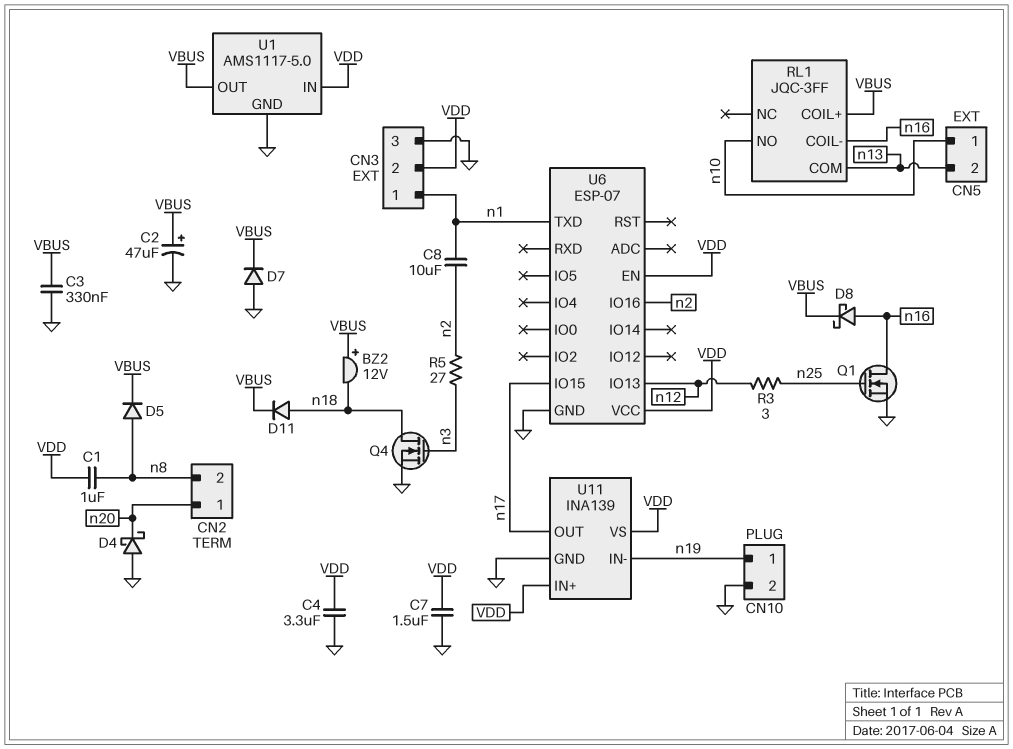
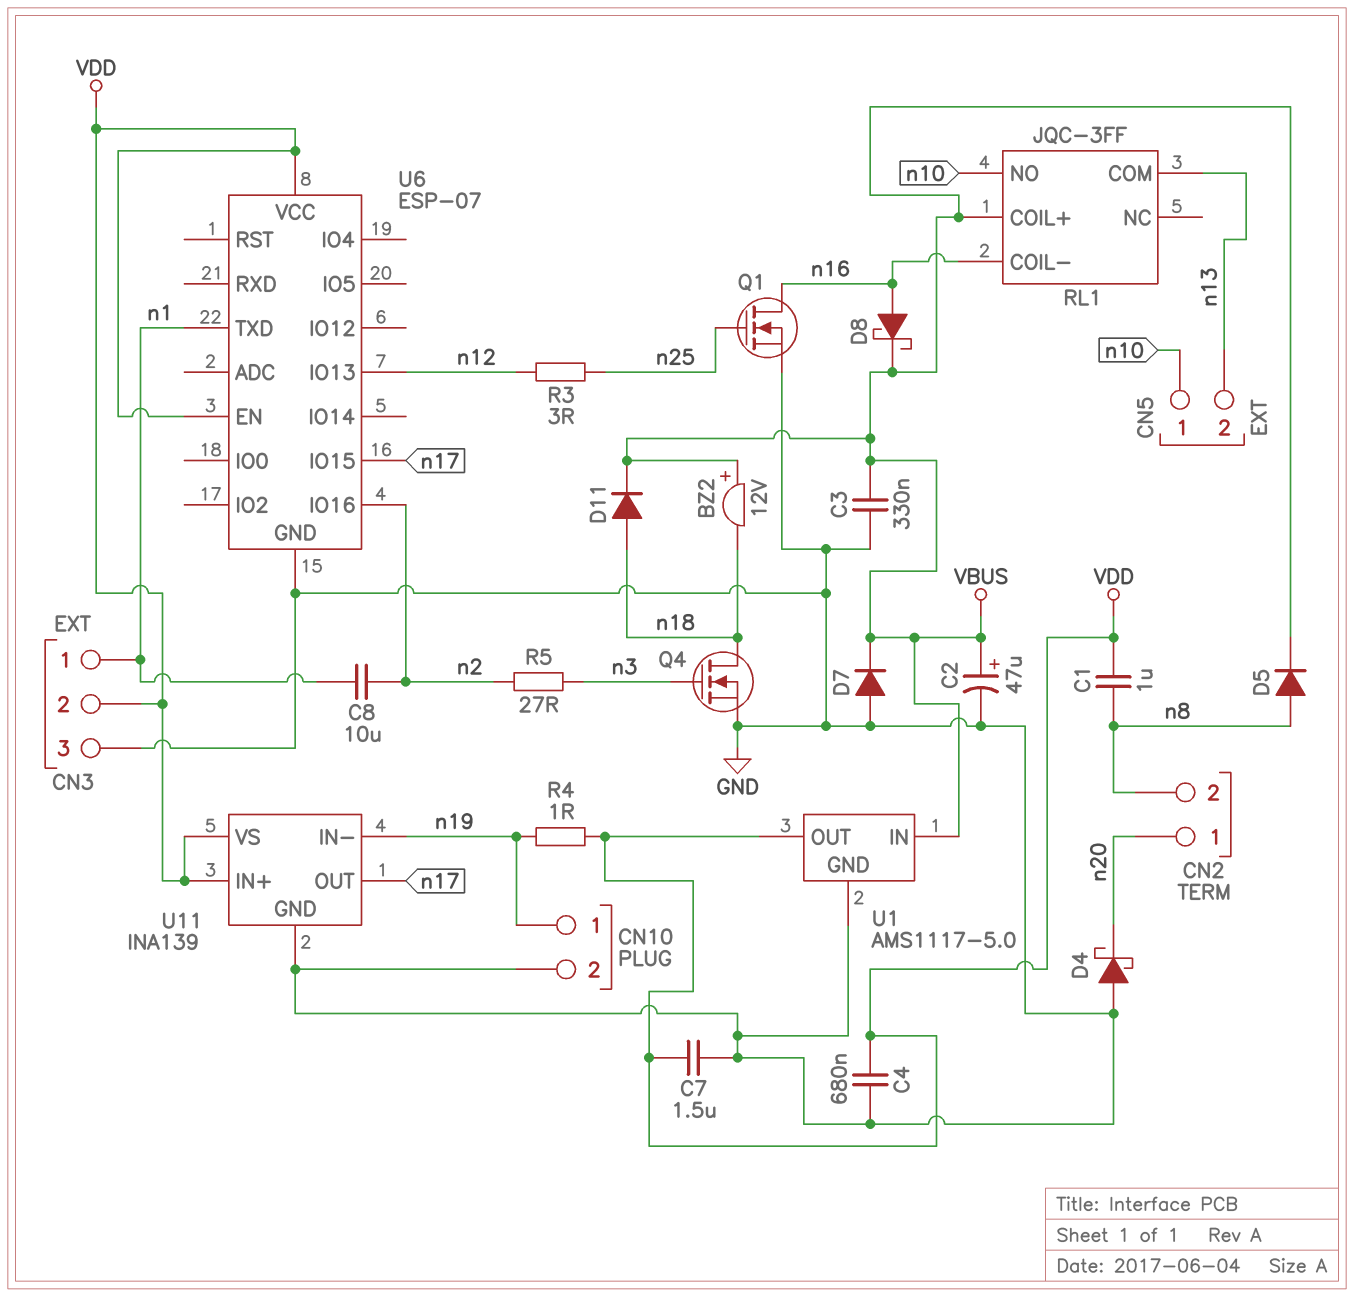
C4: 3.3uF (GND, VDD) -> 680nF (GND, VDD)
R4: none -> 1 (VDD, n19)
U1 pin IN: VDD -> VBUS
U1 pin OUT: VBUS -> VDD

